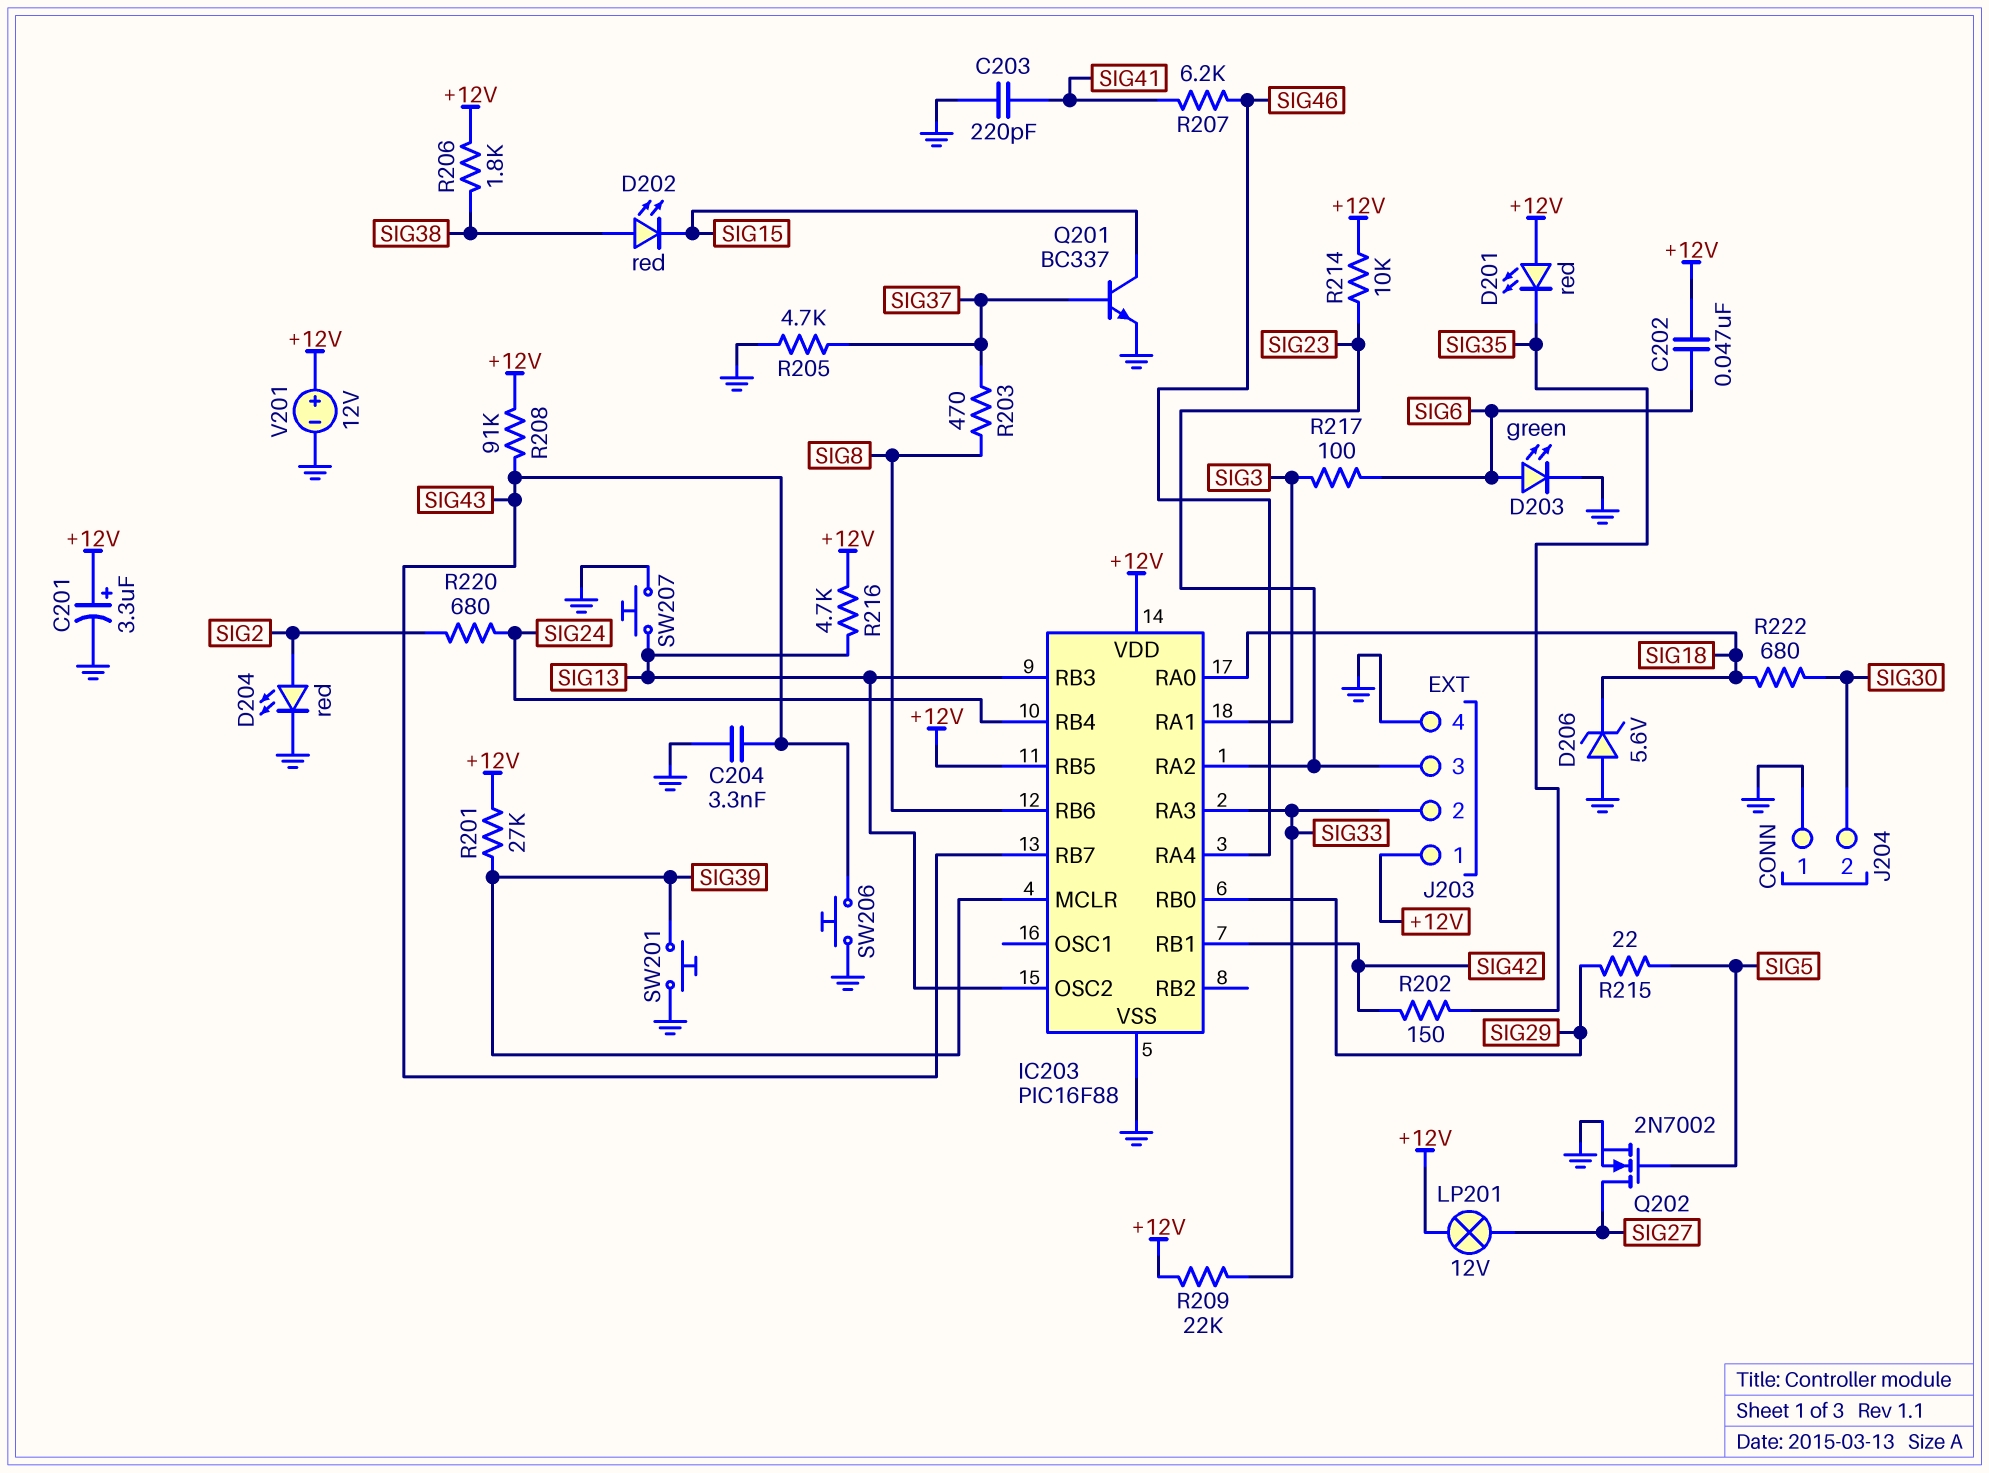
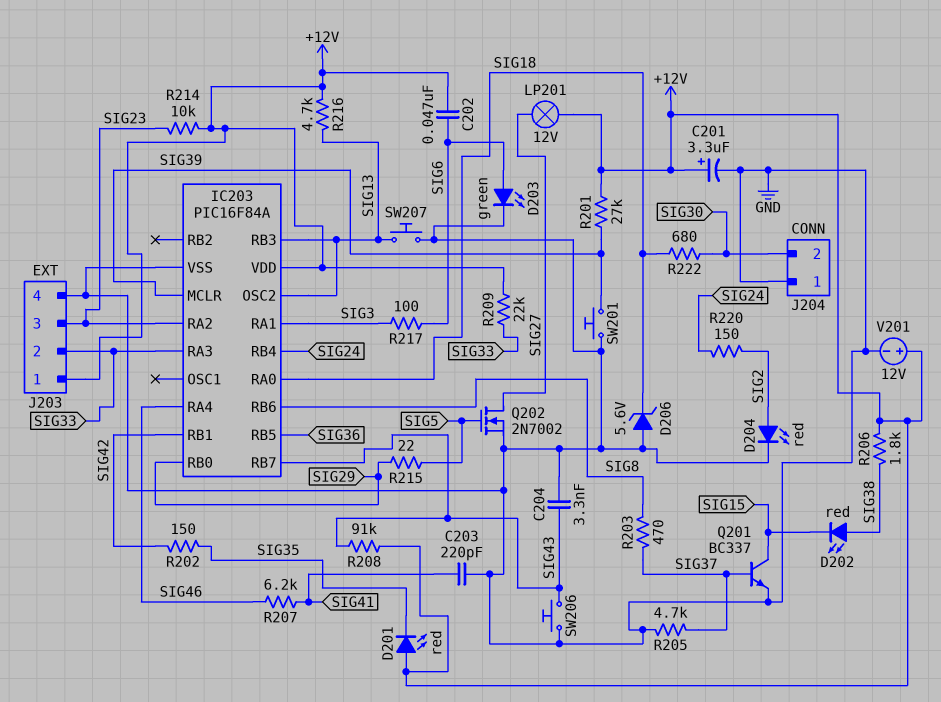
IC203: PIC16F88 -> PIC16F84A
IC203 pin RB5: +12V -> SIG36
R220: 680 (SIG2, SIG24) -> 150 (SIG2, SIG24)

